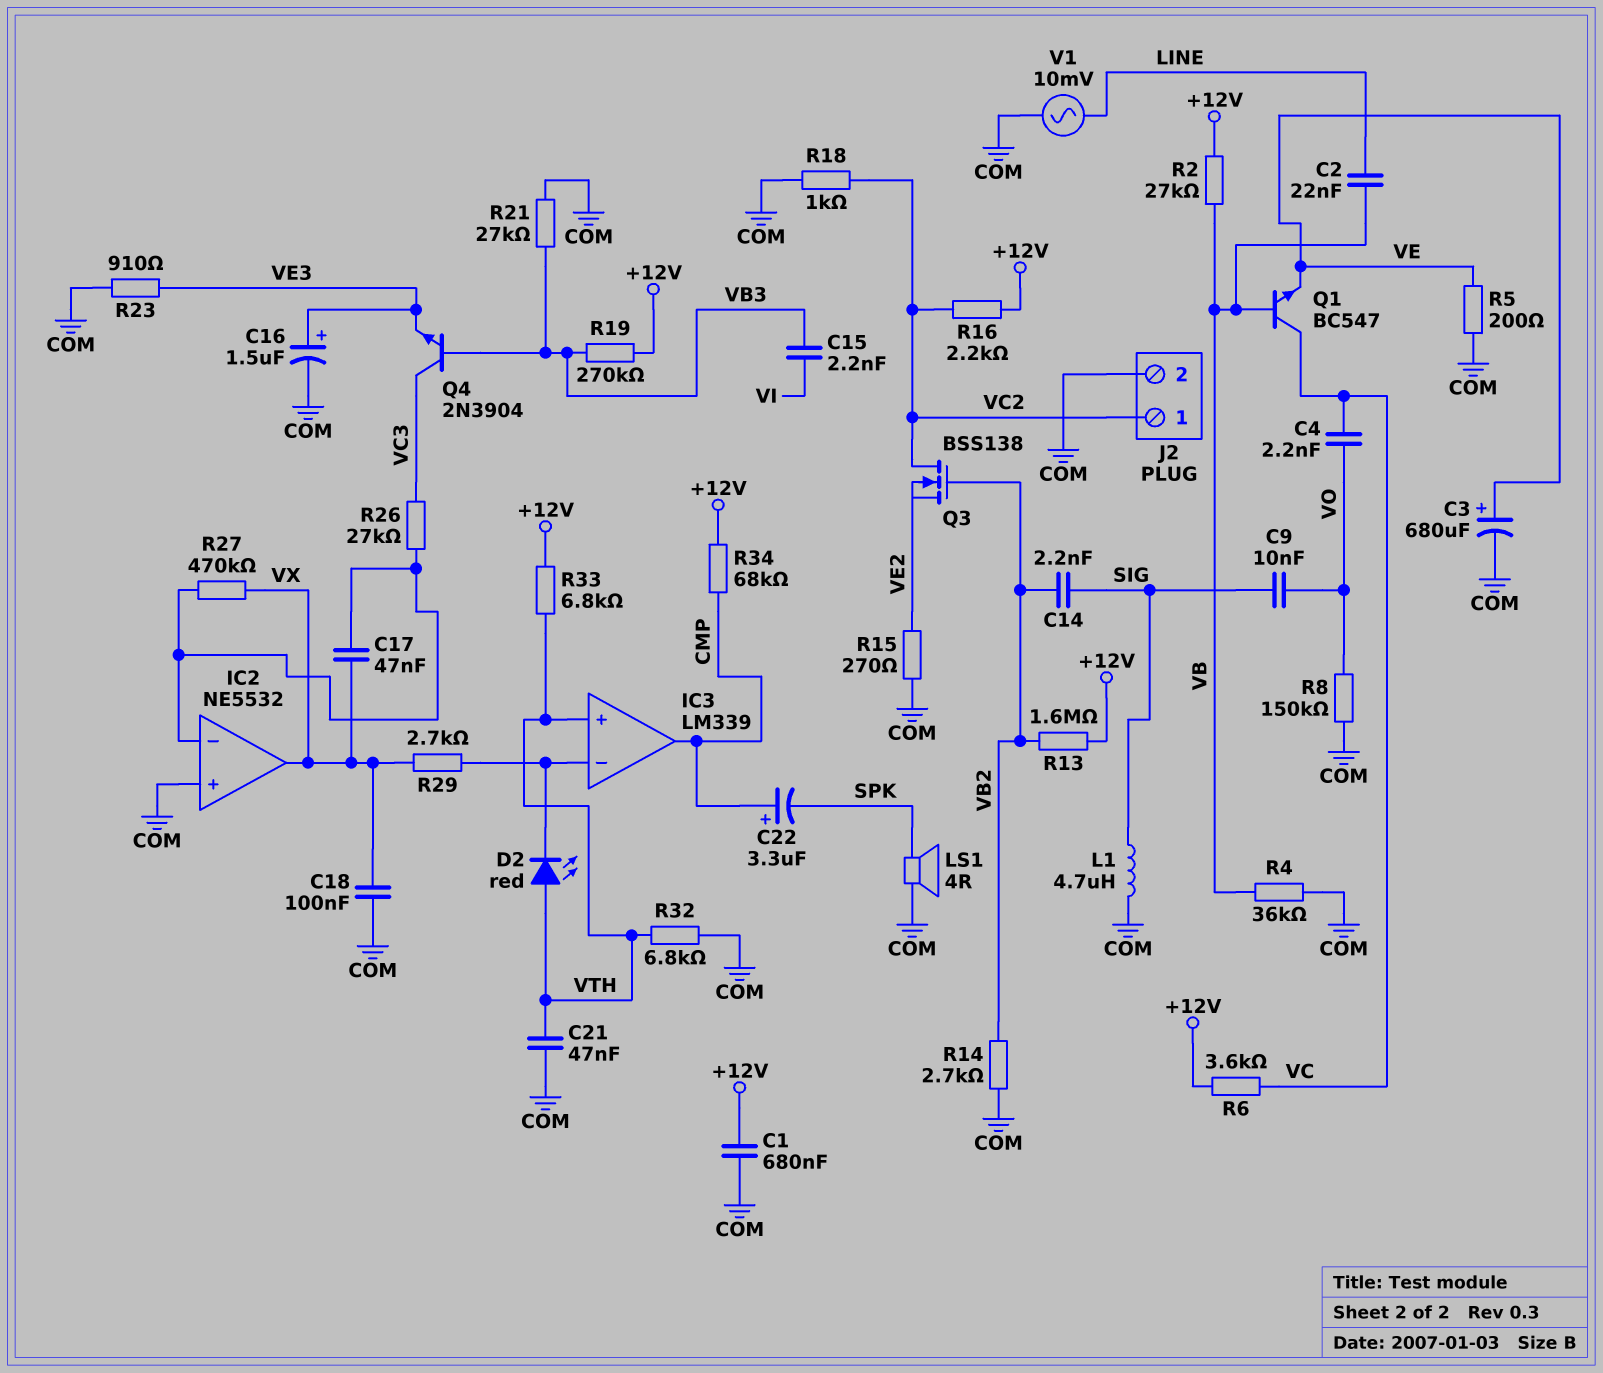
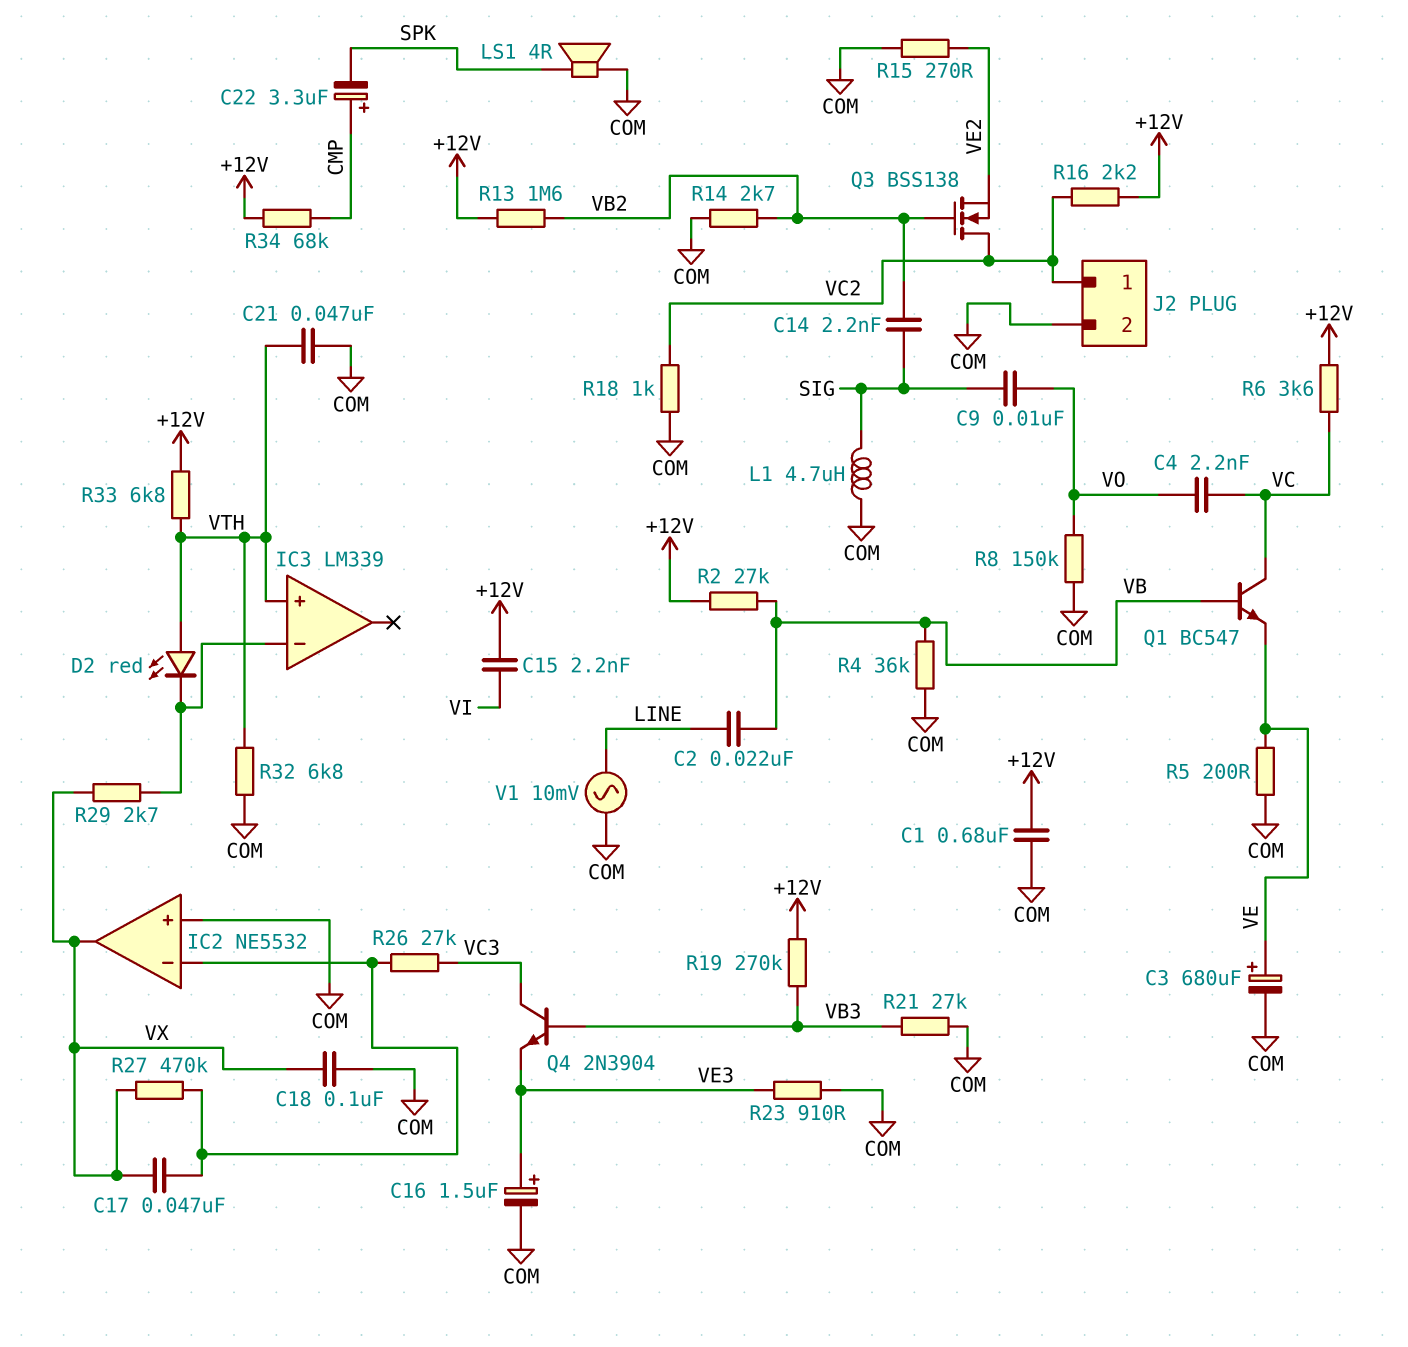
C15: 2.2nF (VB3, VI) -> 2.2nF (+12V, VI)
IC3 pin out: CMP -> none

